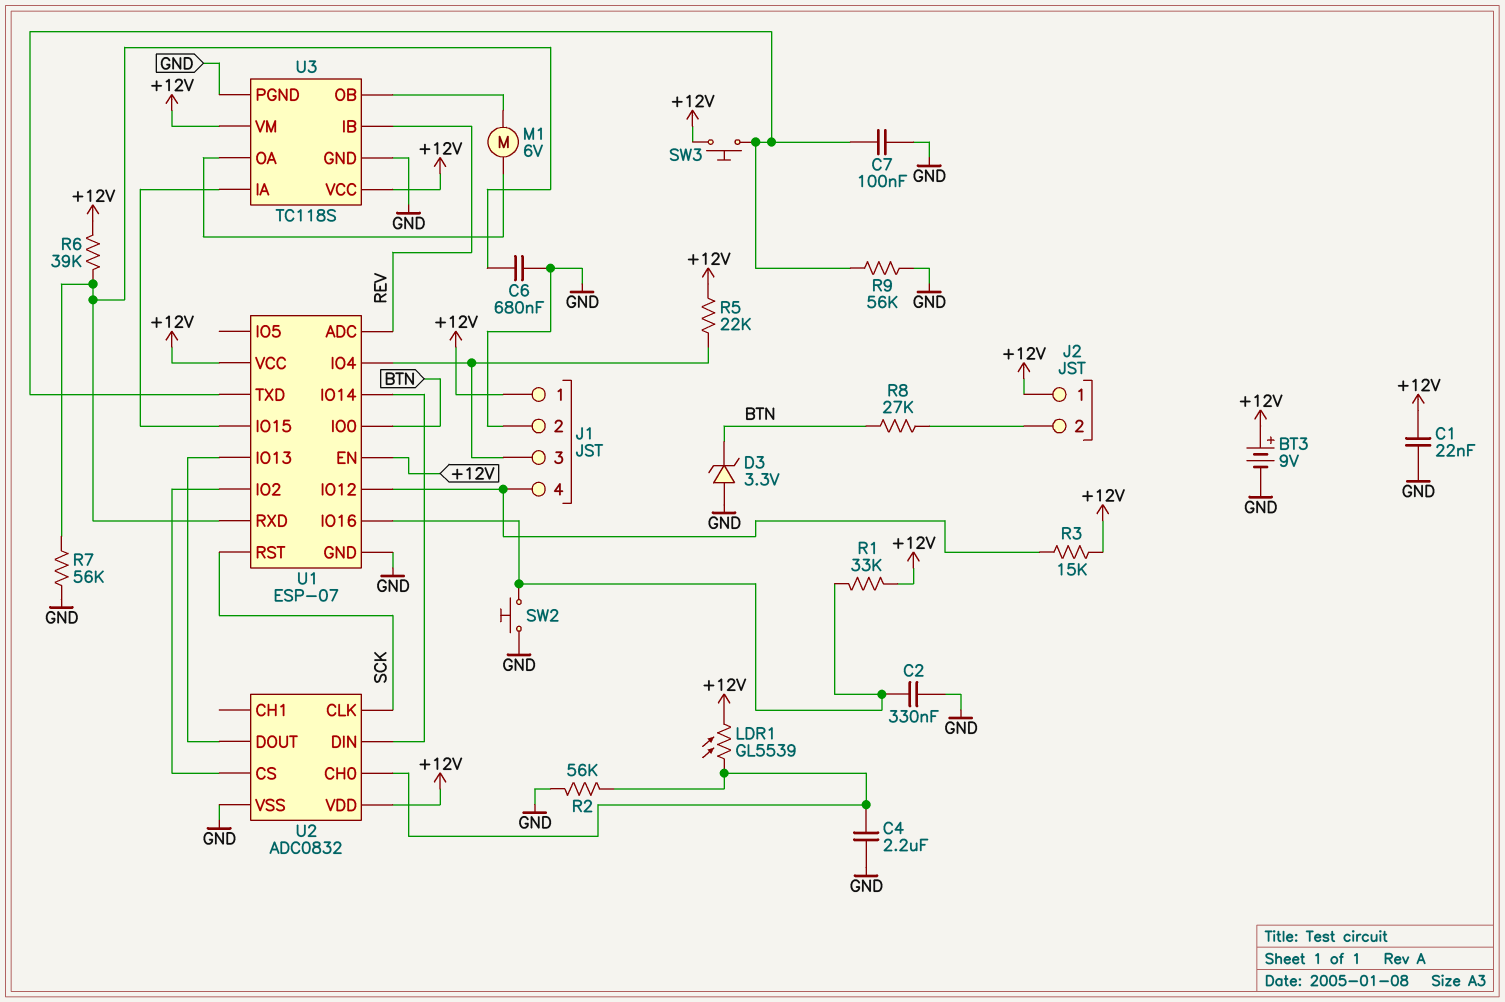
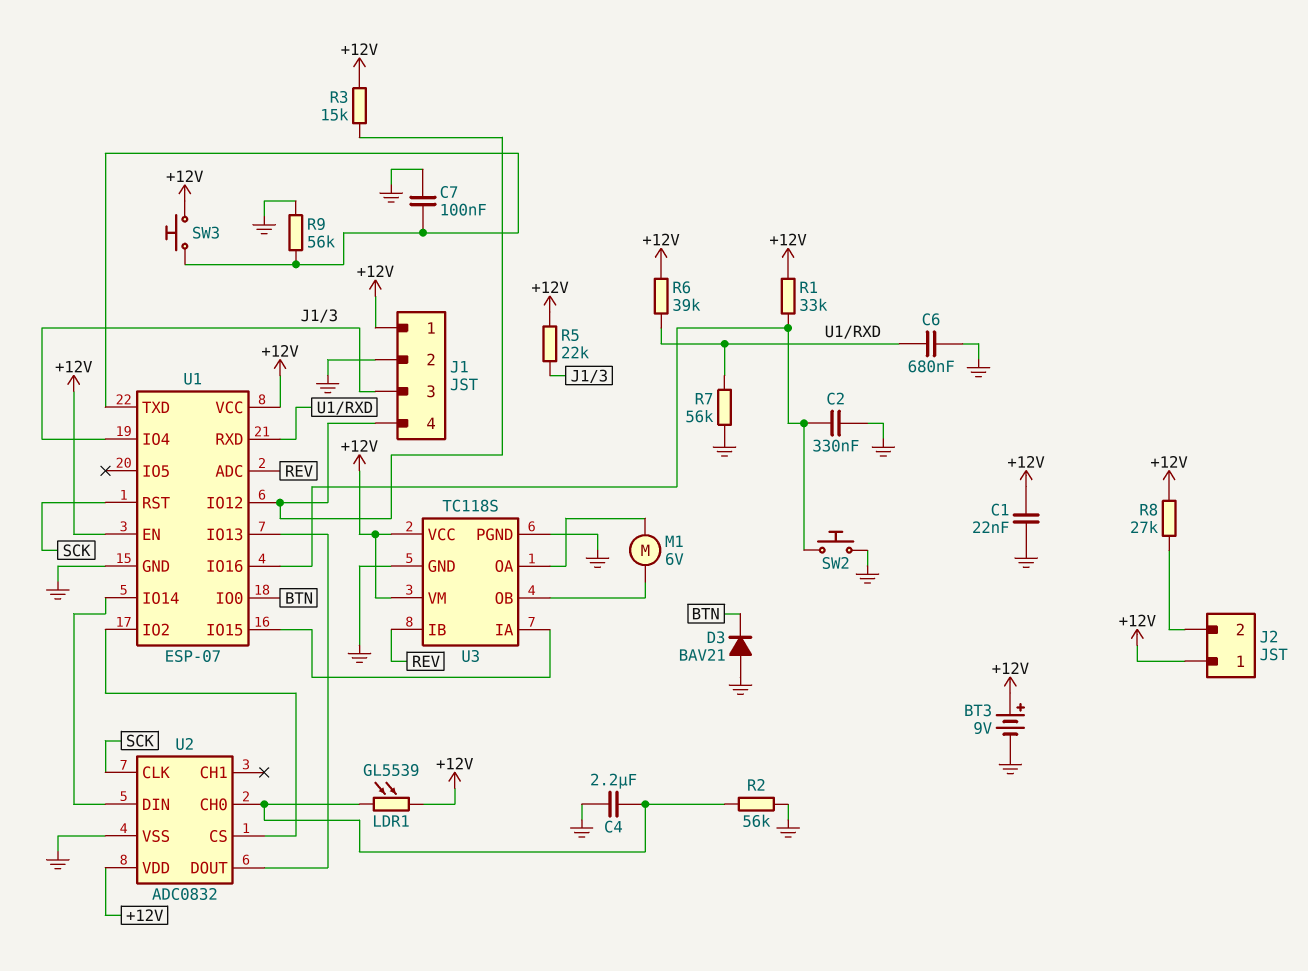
D3: zener 3.3V (A GND, K BTN) -> diode BAV21 (A GND, K BTN)
R8: 27k (BTN, J2/2) -> 27k (+12V, J2/2)

